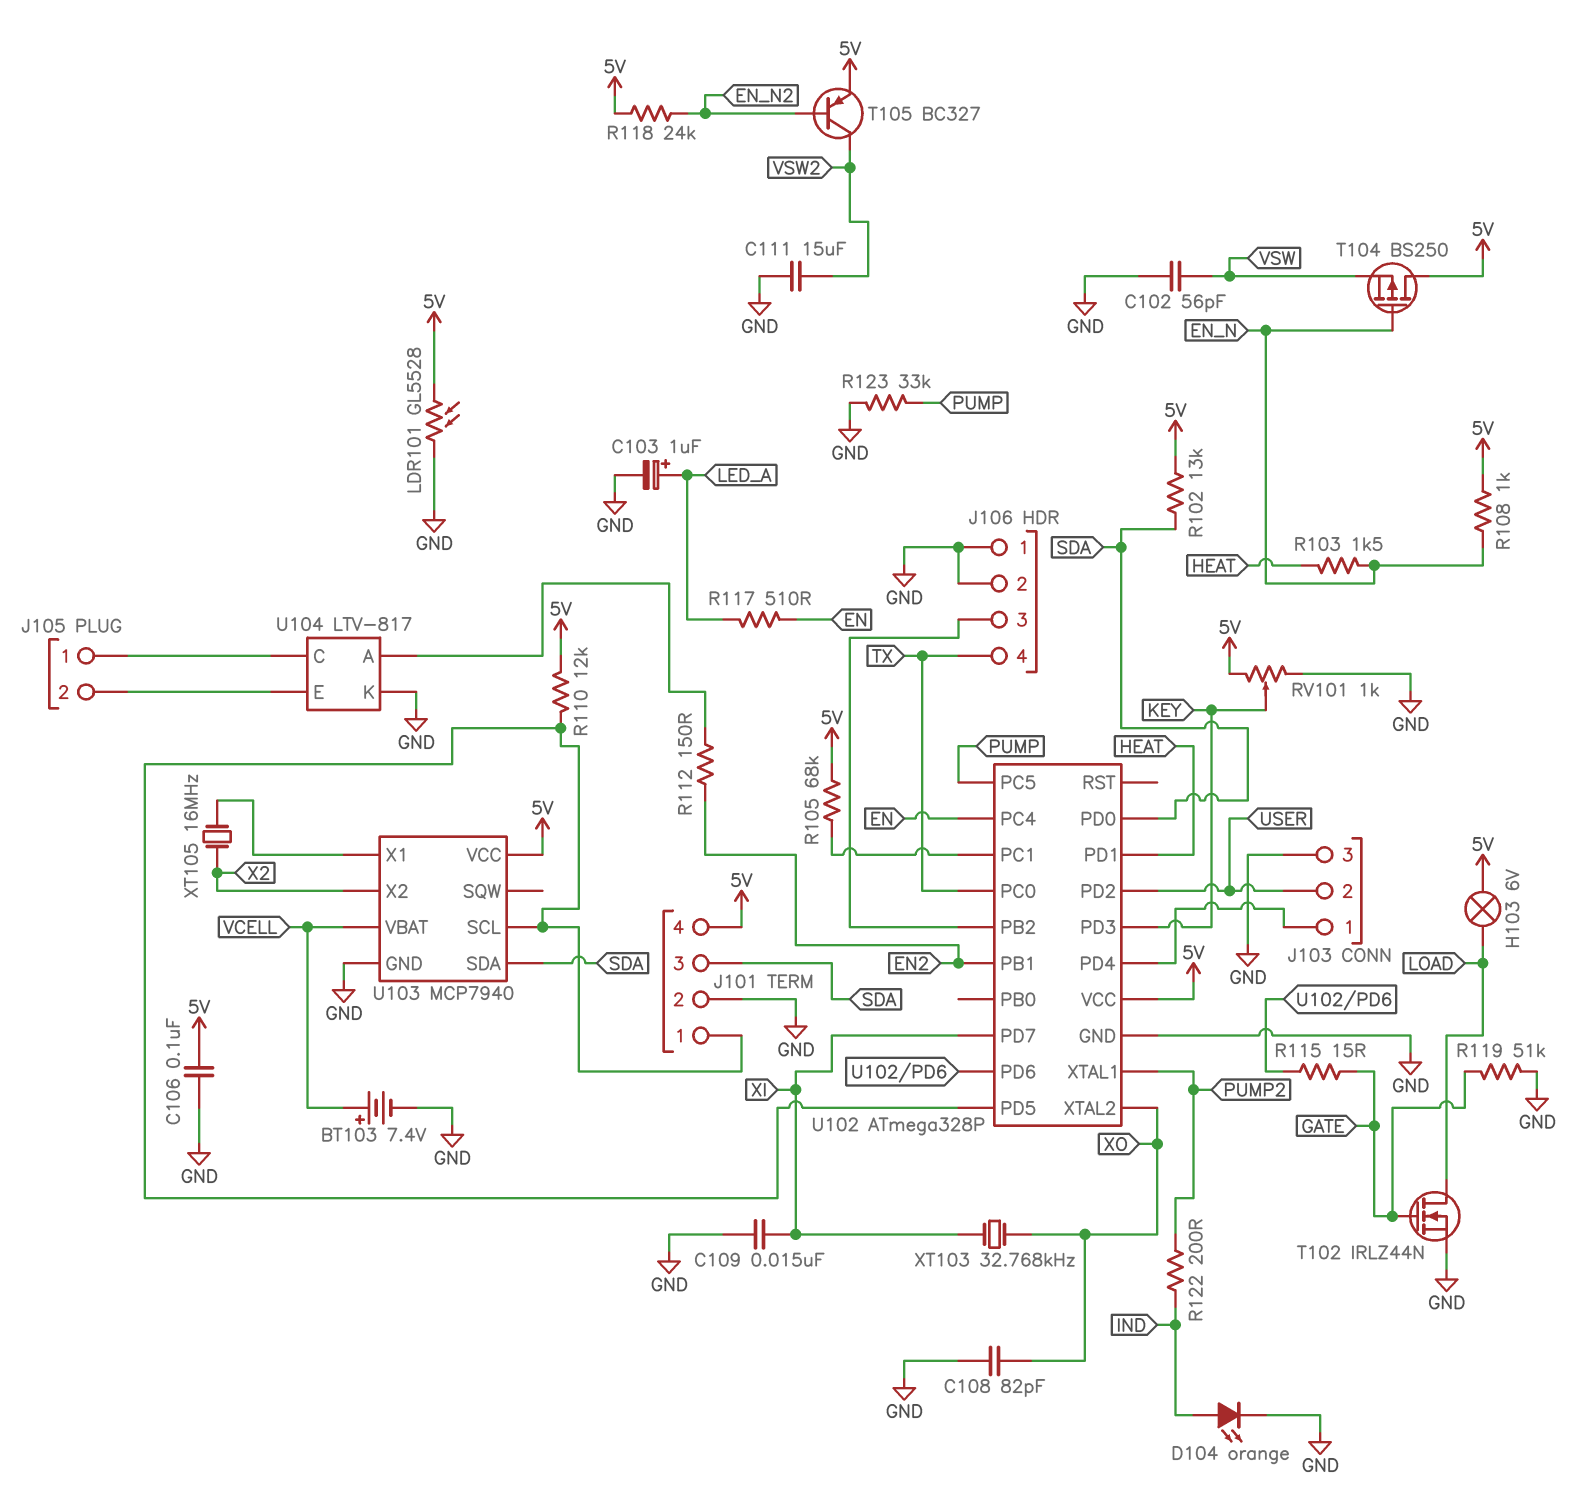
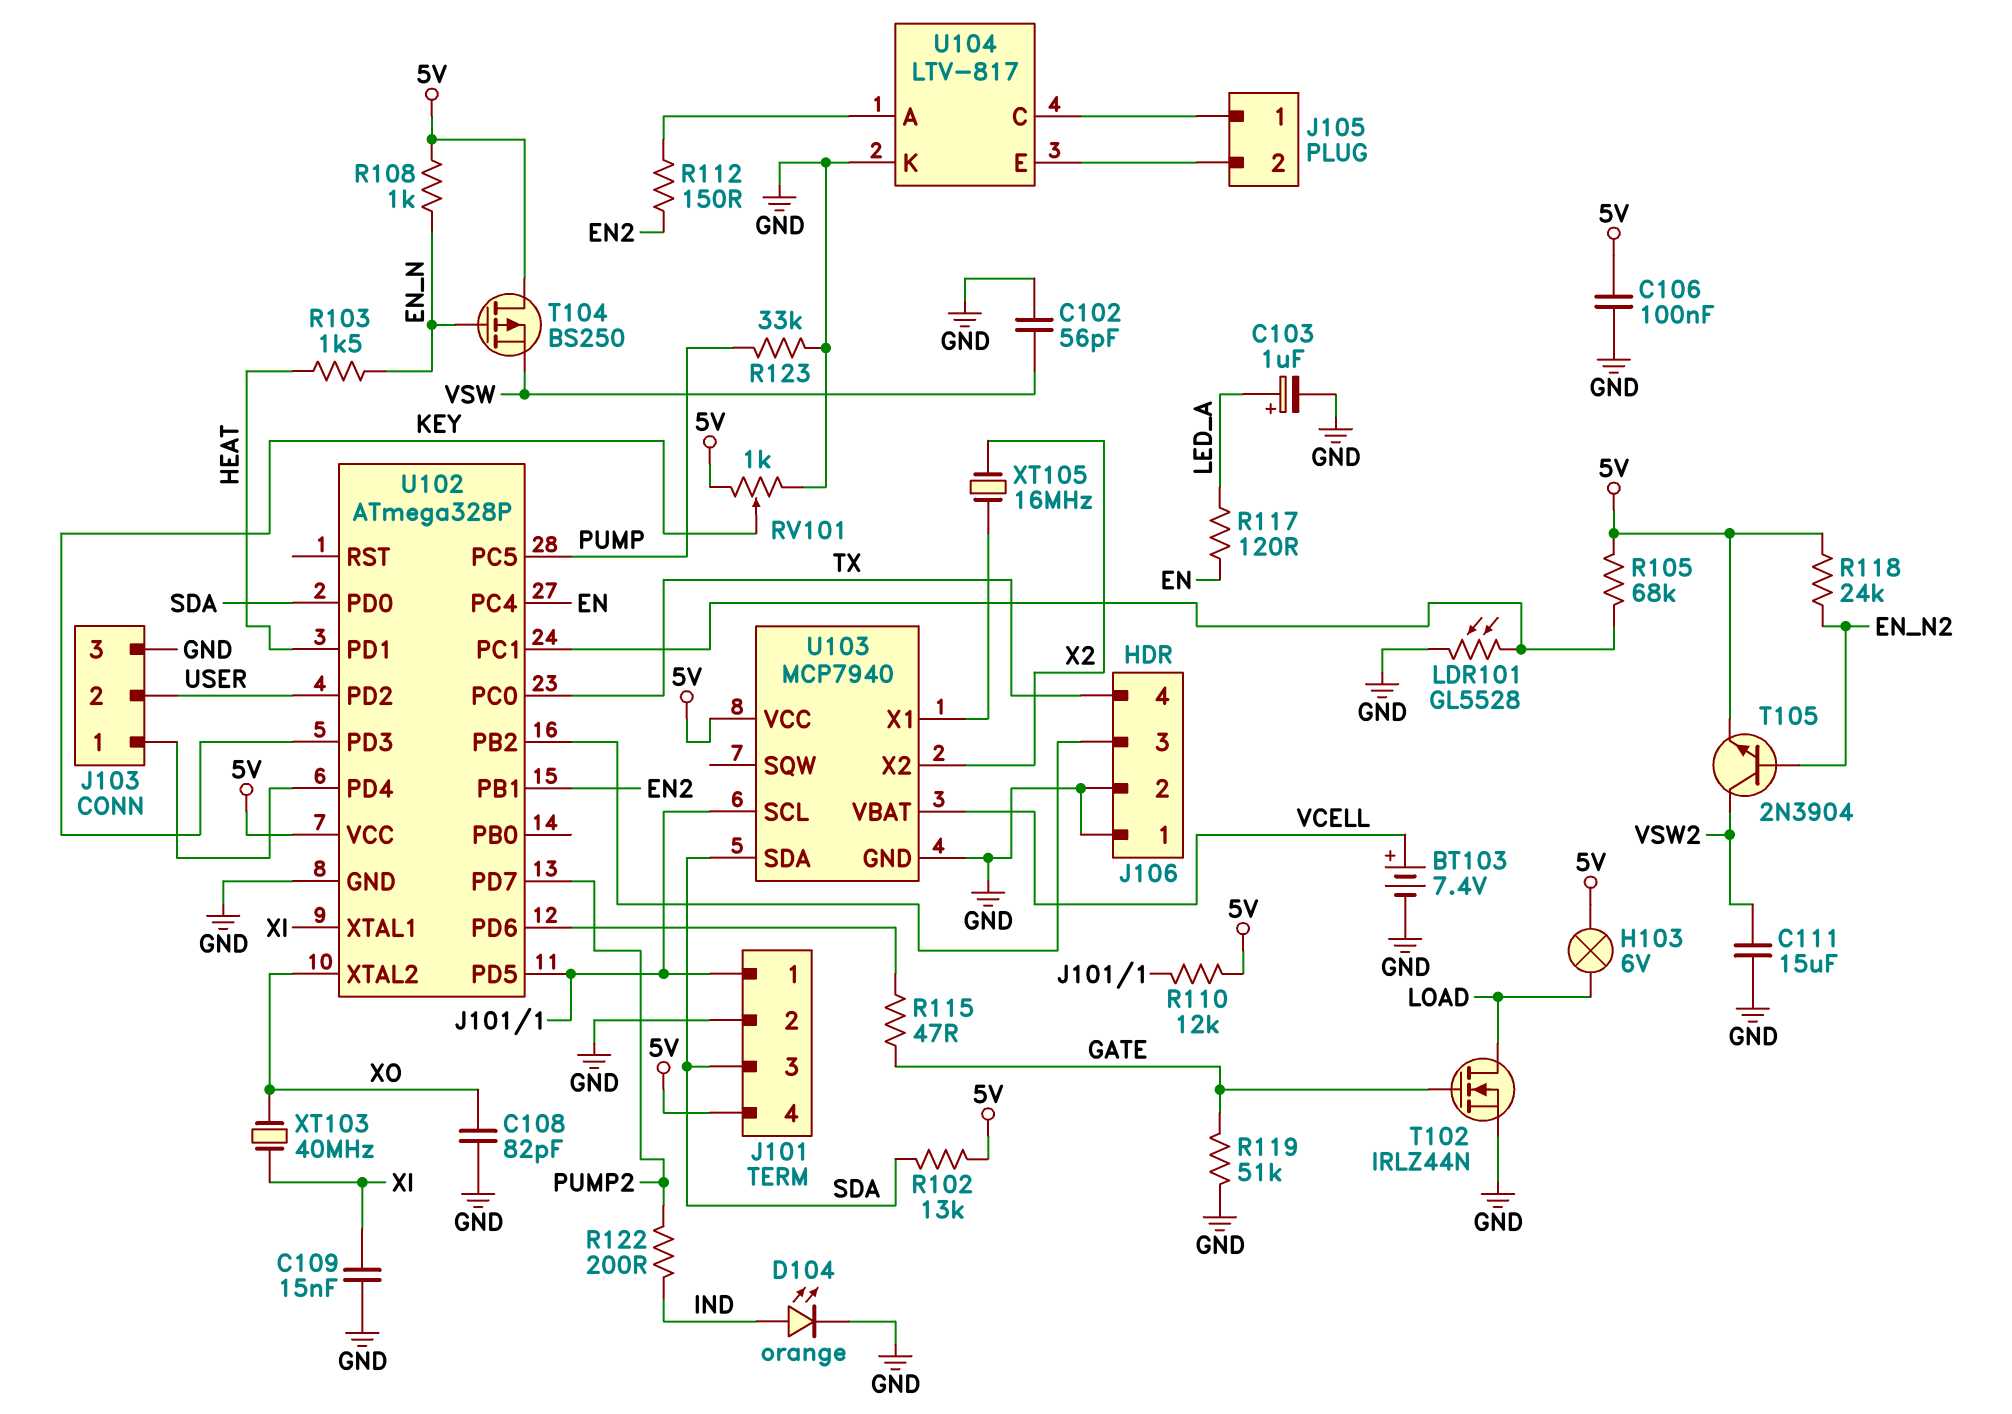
LDR101: GL5528 (5V, GND) -> GL5528 (GND, U102/PC1)
R115: 15 (GATE, U102/PD6) -> 47 (GATE, U102/PD6)
R117: 510 (EN, LED_A) -> 120 (EN, LED_A)
T105: PNP BC327 (B EN_N2, C VSW2, E 5V) -> NPN 2N3904 (B EN_N2, C VSW2, E 5V)
U102 pin PD7: XI -> PUMP2
U102 pin XTAL1: PUMP2 -> XI
XT103: 32.768kHz (XI, XO) -> 40MHz (XI, XO)

